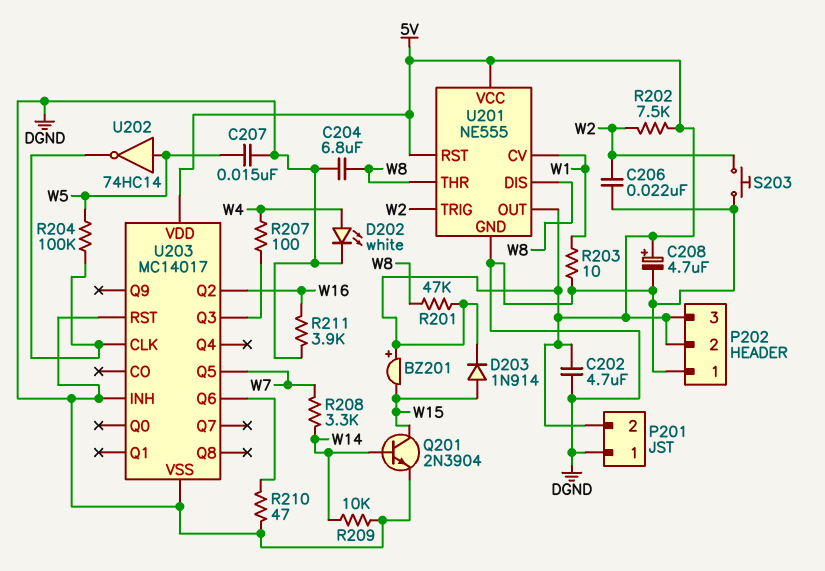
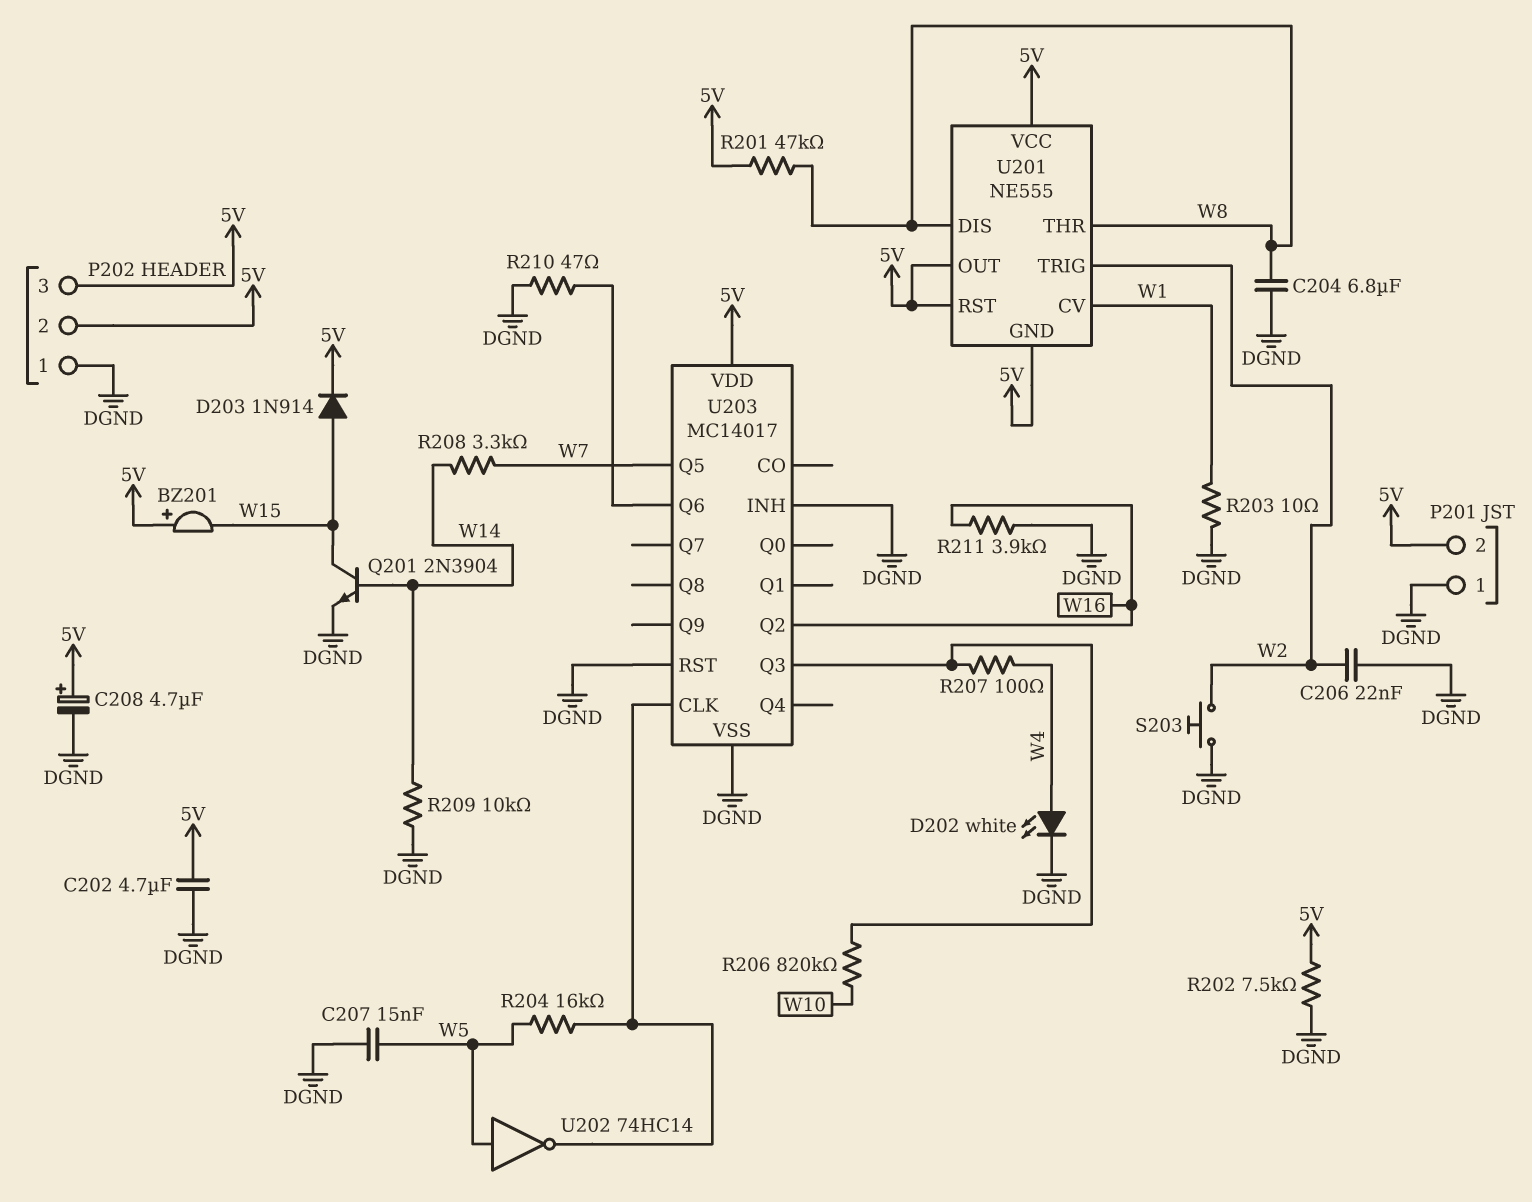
R202: 7.5k (5V, W2) -> 7.5k (5V, DGND)
R204: 100k (U203/CLK, W5) -> 16k (U203/CLK, W5)
R206: none -> 820k (U203/Q3, W10)
U201 pin GND: DGND -> 5V

